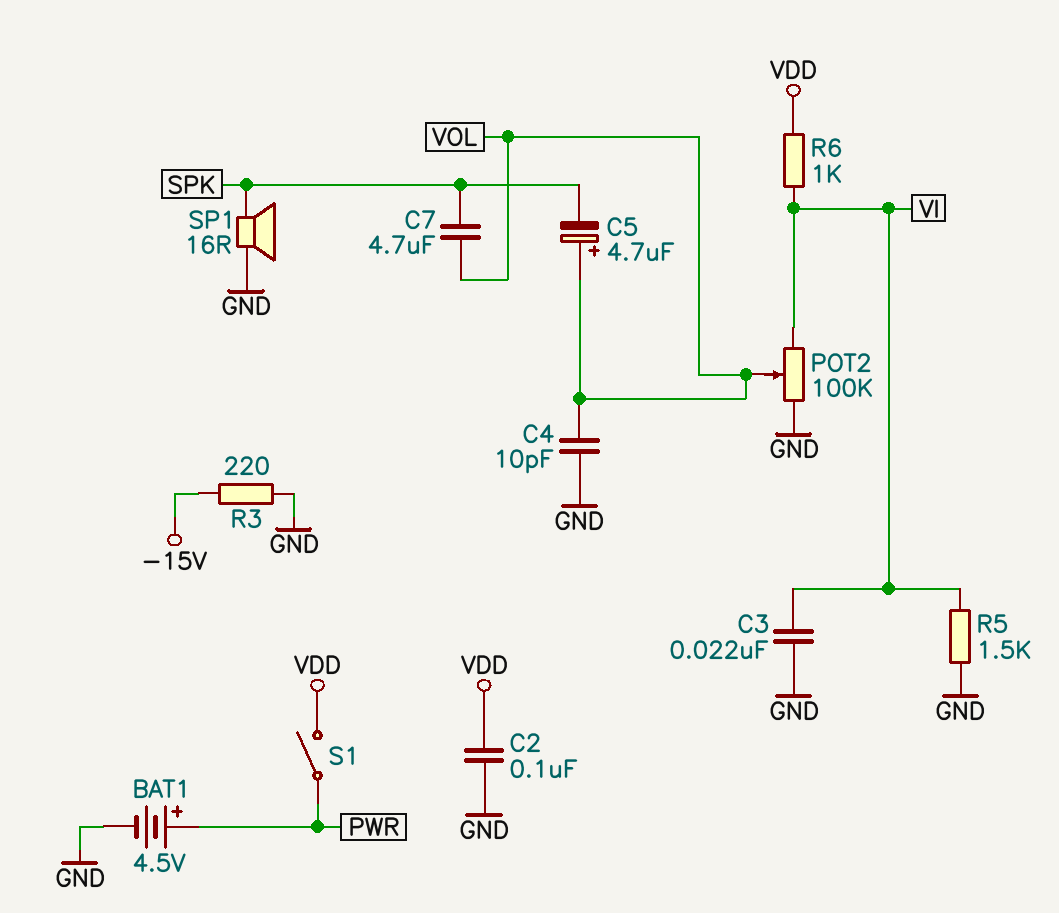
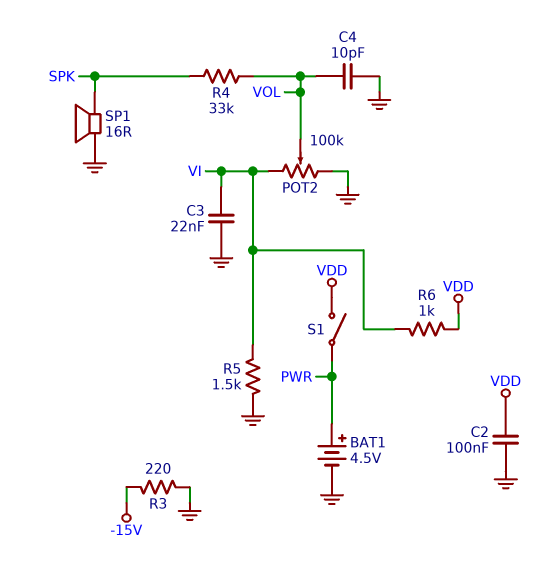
C5: 4.7uF (plus VOL, minus SPK) -> none
C7: 4.7uF (SPK, VOL) -> none
R4: none -> 33k (SPK, VOL)

